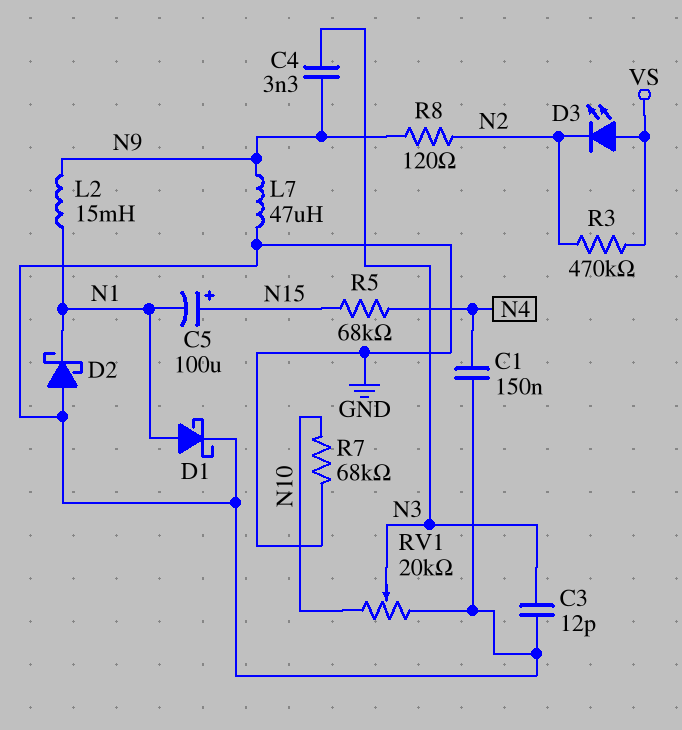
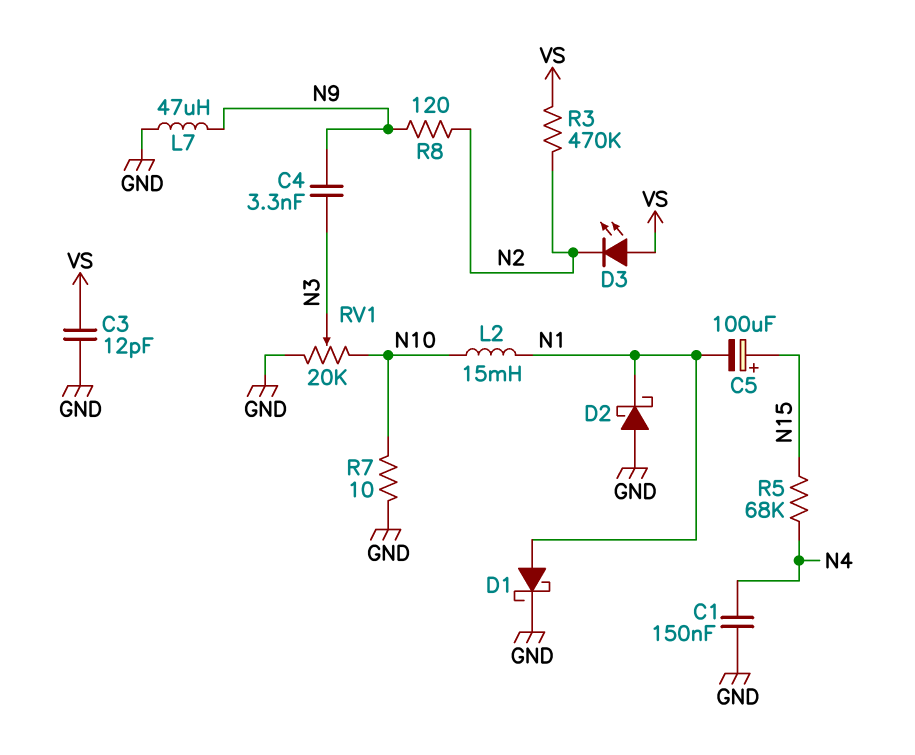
C3: 12pF (GND, N3) -> 12pF (GND, VS)
L2: 15mH (N1, N9) -> 15mH (N1, N10)
R7: 68k (GND, N10) -> 10 (GND, N10)

